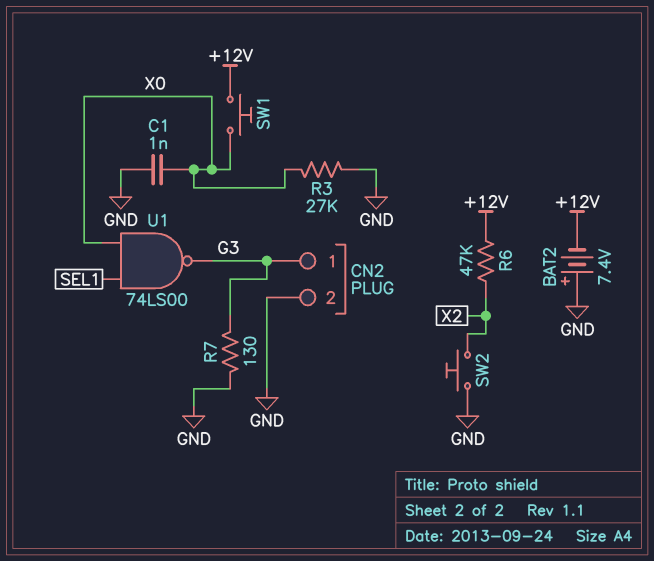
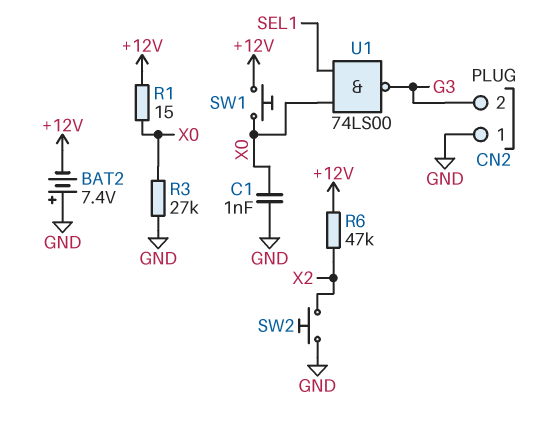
CN2 pin 1: G3 -> GND
CN2 pin 2: GND -> G3
R1: none -> 15 (+12V, X0)
R7: 130 (G3, GND) -> none

